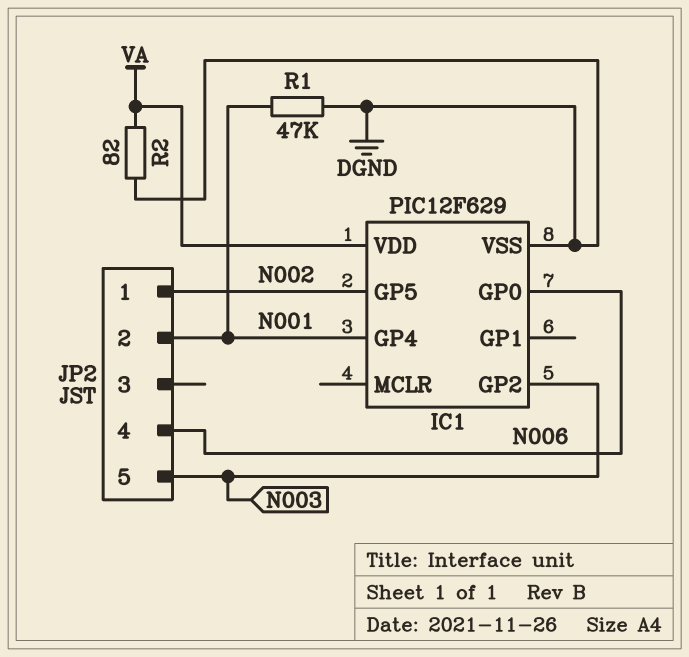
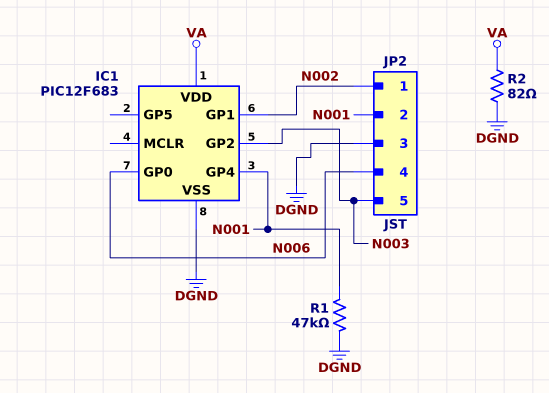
IC1: PIC12F629 -> PIC12F683
IC1 pin GP1: none -> N002
IC1 pin GP5: N002 -> none
JP2 pin 3: none -> DGND

